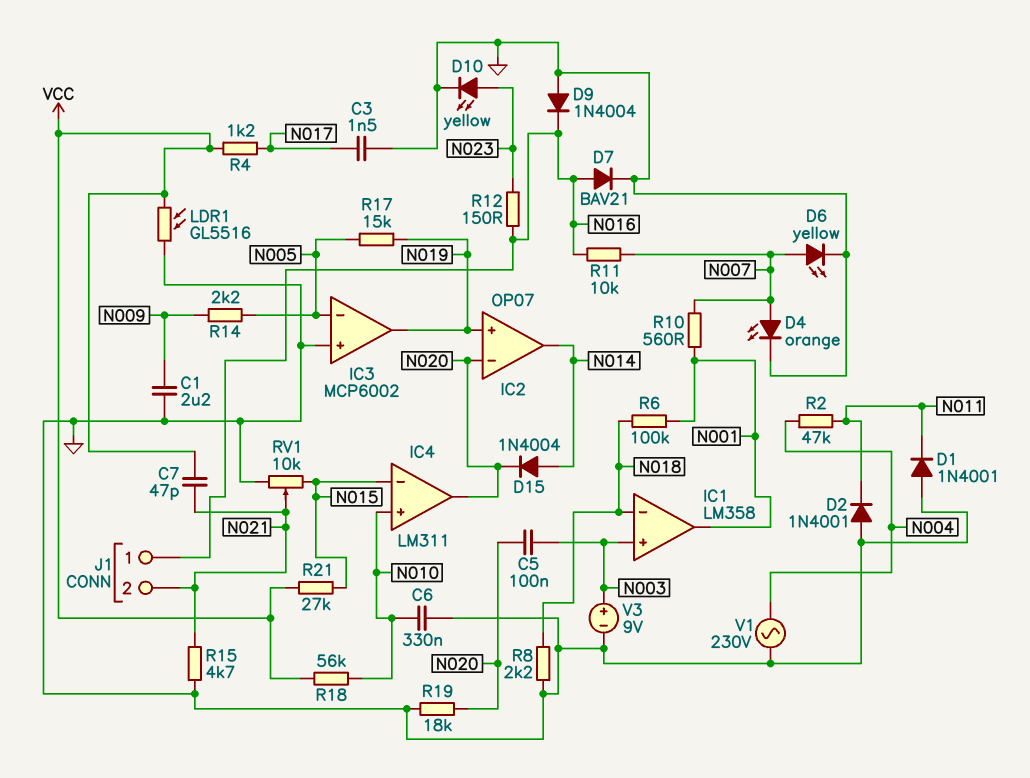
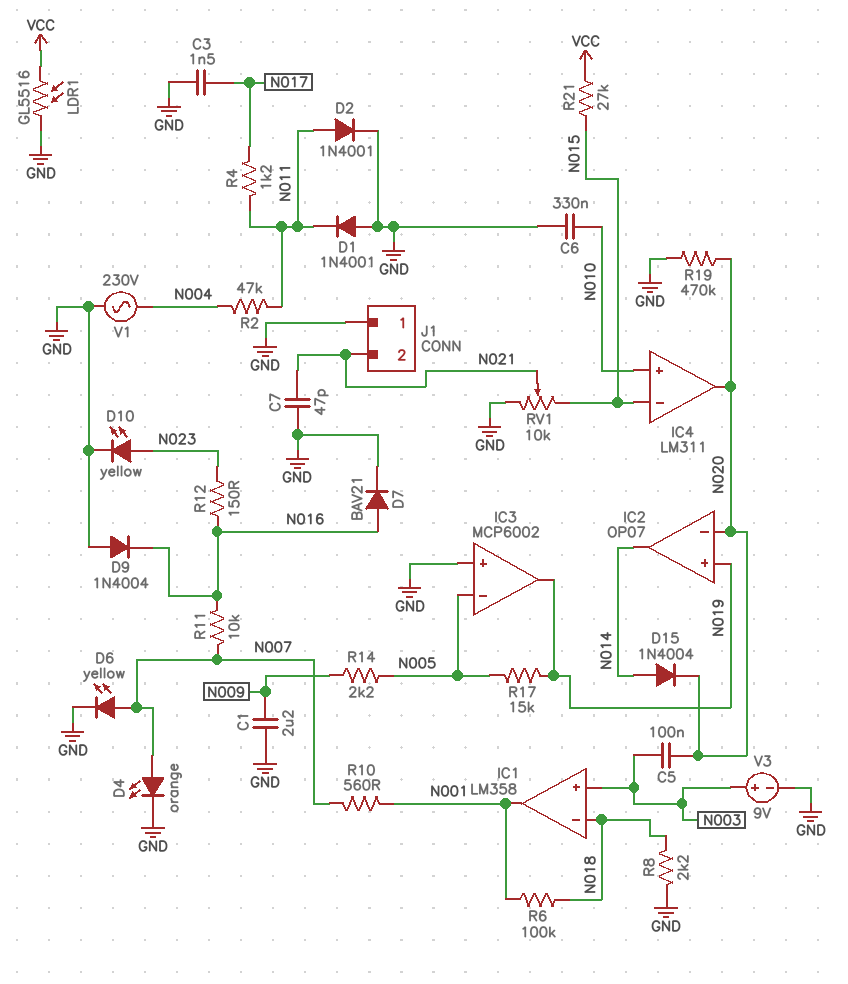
C7: 47pF (N021, VCC) -> 47pF (GND, N021)
D2: diode 1N4001 (A GND, K N011) -> diode 1N4001 (A N011, K GND)
J1 pin 1: N016 -> GND
R4: 1.2k (N017, VCC) -> 1.2k (N011, N017)
R15: 4.7k (GND, N021) -> none
R18: 56k (N010, VCC) -> none
R19: 18k (GND, N020) -> 470k (GND, N020)

